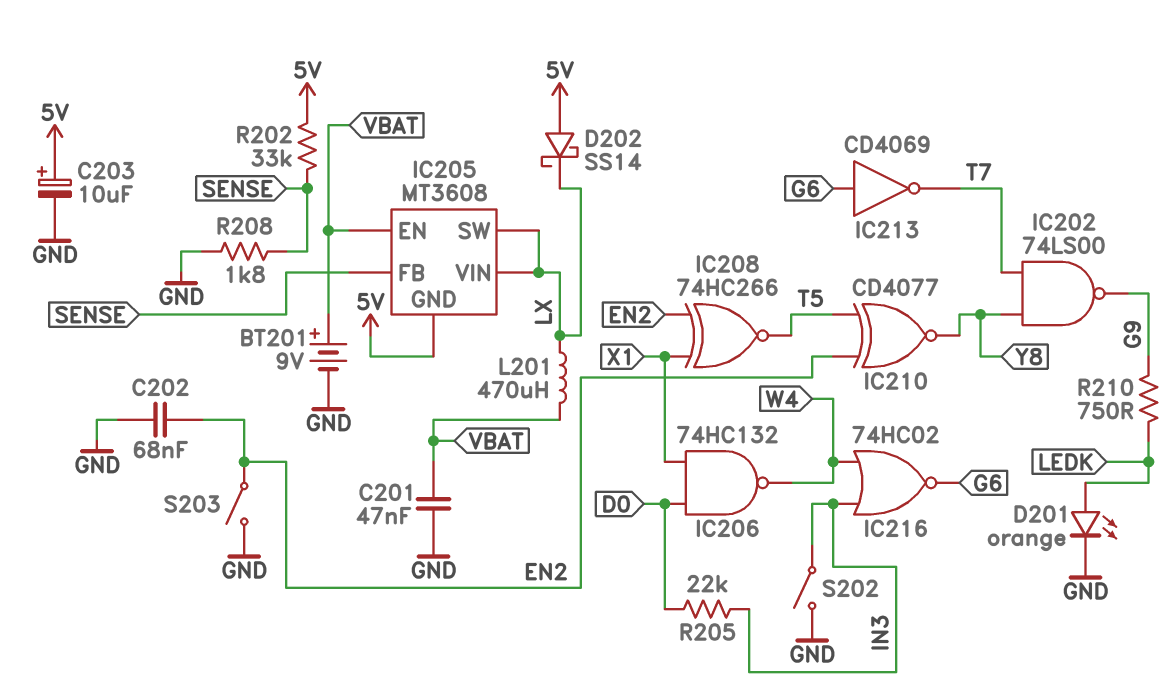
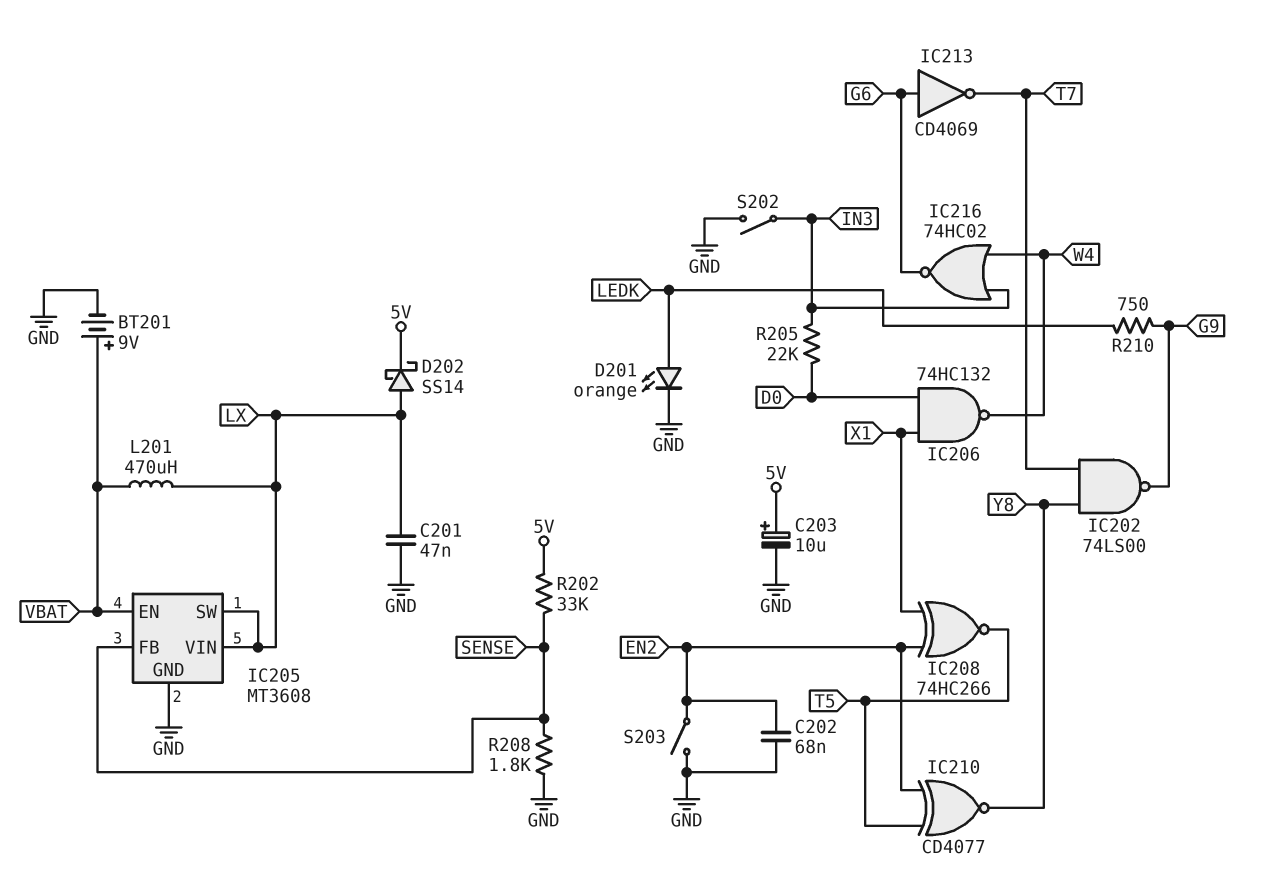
C201: 47nF (GND, VBAT) -> 47nF (GND, LX)
D202: schottky SS14 (A 5V, K LX) -> schottky SS14 (A LX, K 5V)
IC205 pin GND: 5V -> GND

